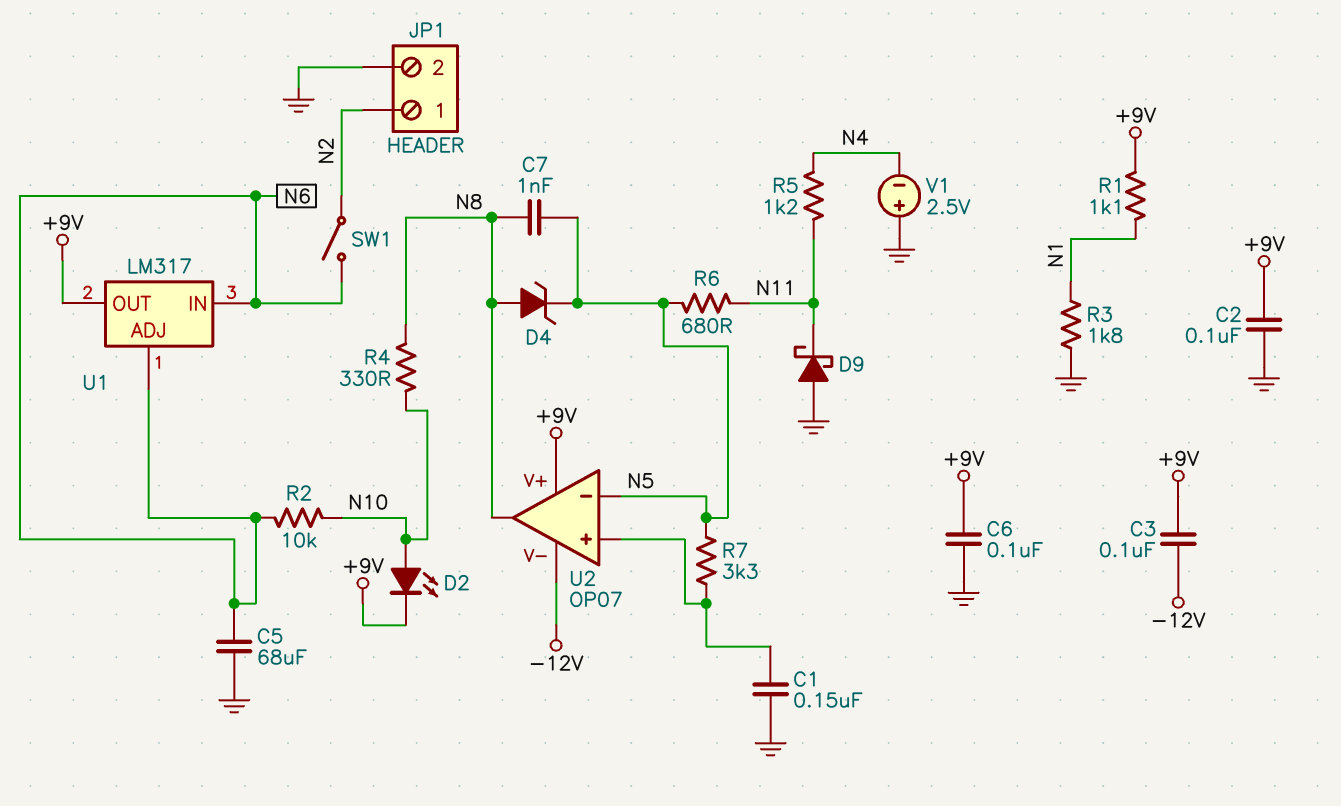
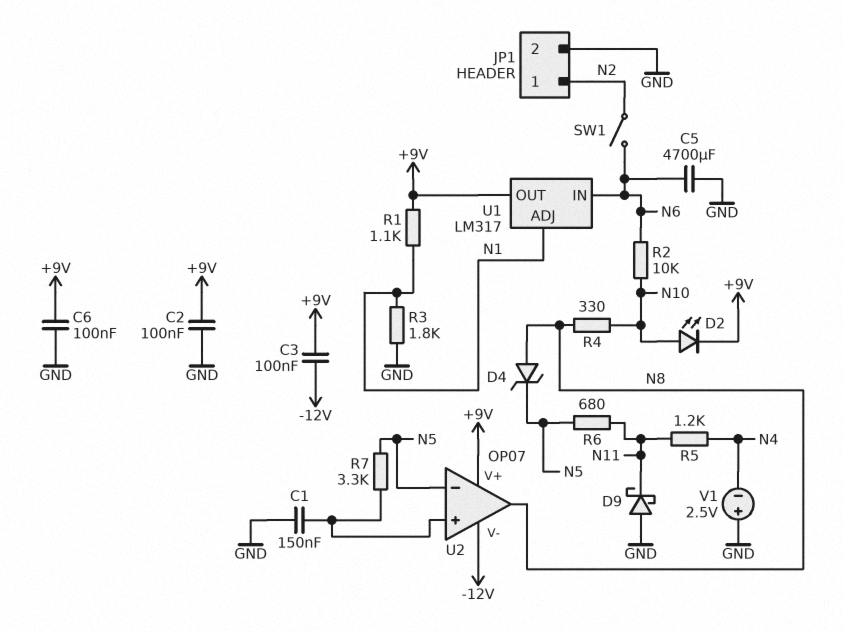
C5: 68uF (GND, N6) -> 4700uF (GND, N6)
C7: 1nF (N5, N8) -> none
U1 pin ADJ: N6 -> N1

